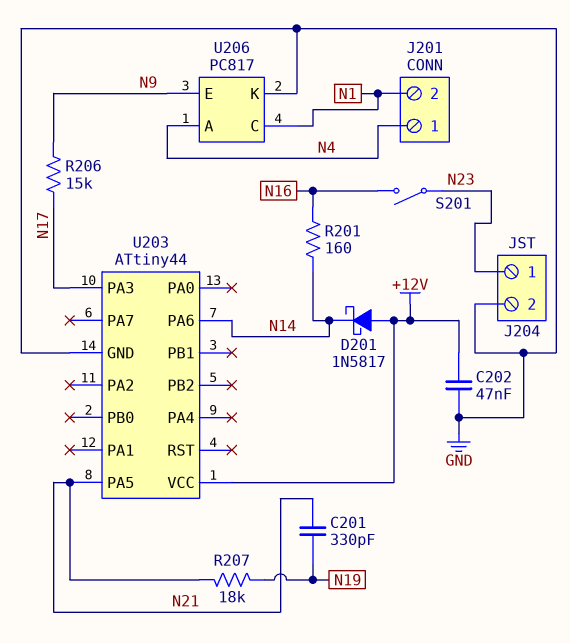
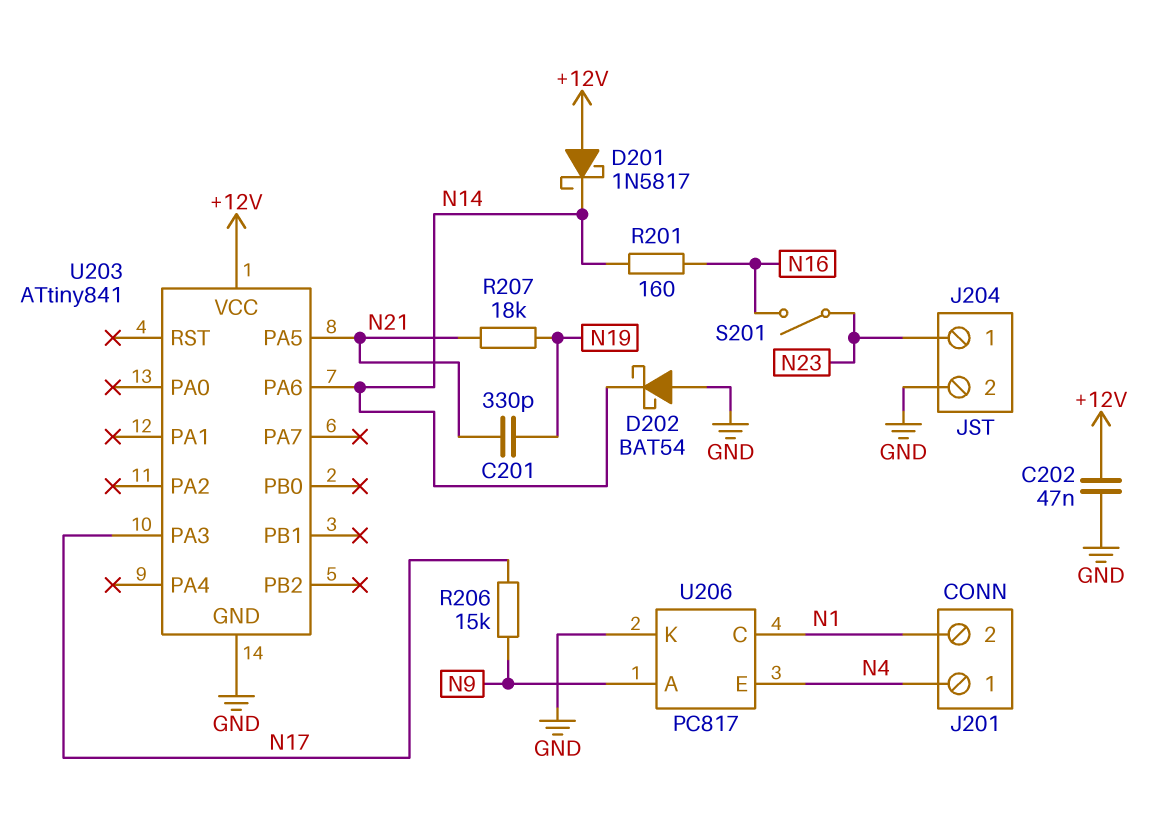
D202: none -> schottky BAT54 (A GND, K N14)
U203: ATtiny44 -> ATtiny841
U206 pin A: N4 -> N9
U206 pin E: N9 -> N4

